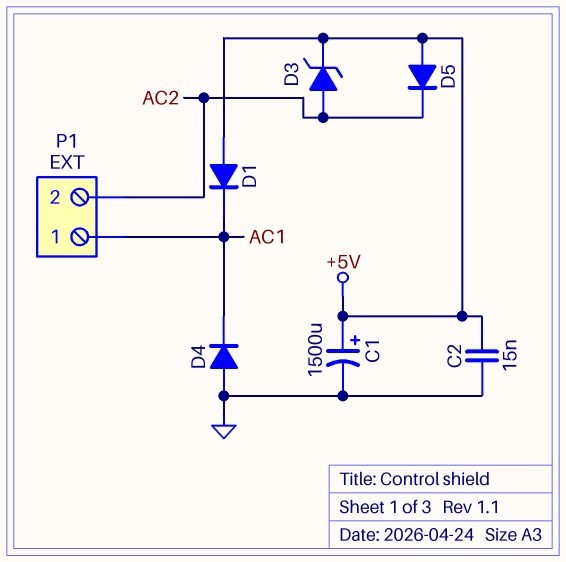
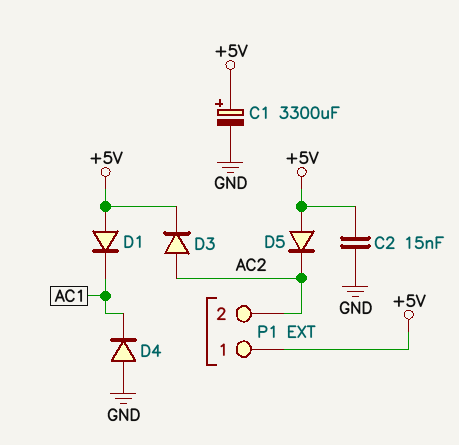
C1: 1500uF (plus +5V, minus GND) -> 3300uF (plus +5V, minus GND)
D3: zener (A AC2, K +5V) -> diode (A AC2, K +5V)
P1 pin 1: AC1 -> +5V

